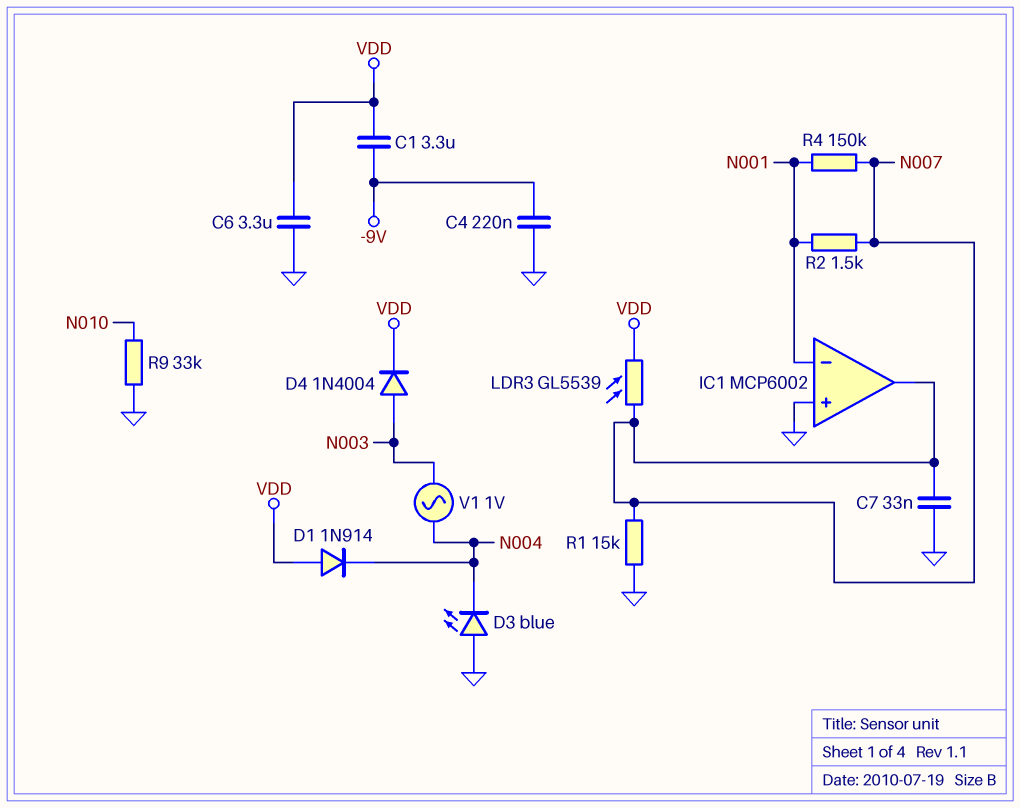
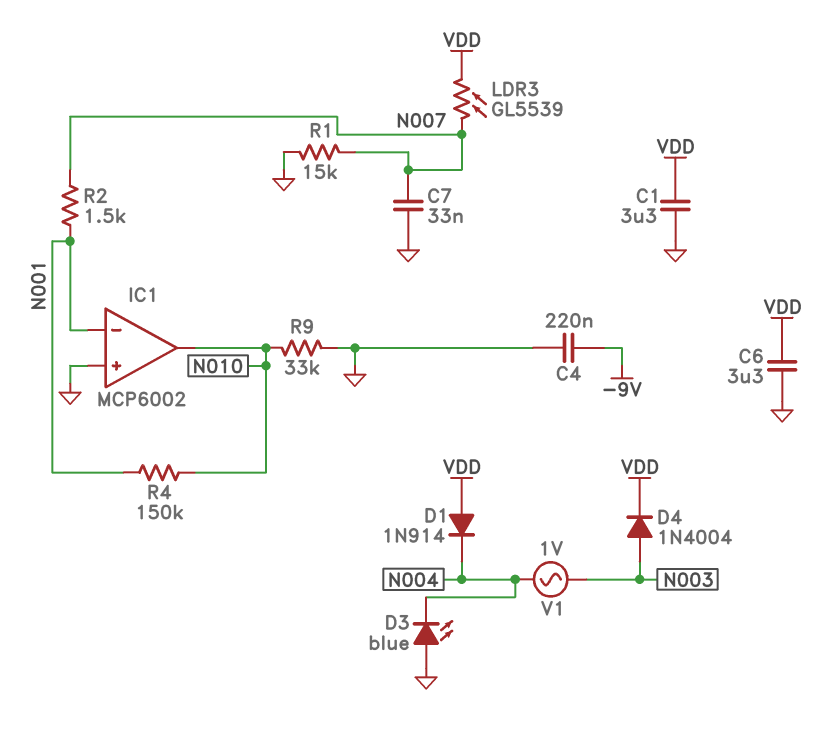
C1: 3.3uF (-9V, VDD) -> 3.3uF (GND, VDD)
IC1 pin out: N007 -> N010
R4: 150k (N001, N007) -> 150k (N001, N010)

